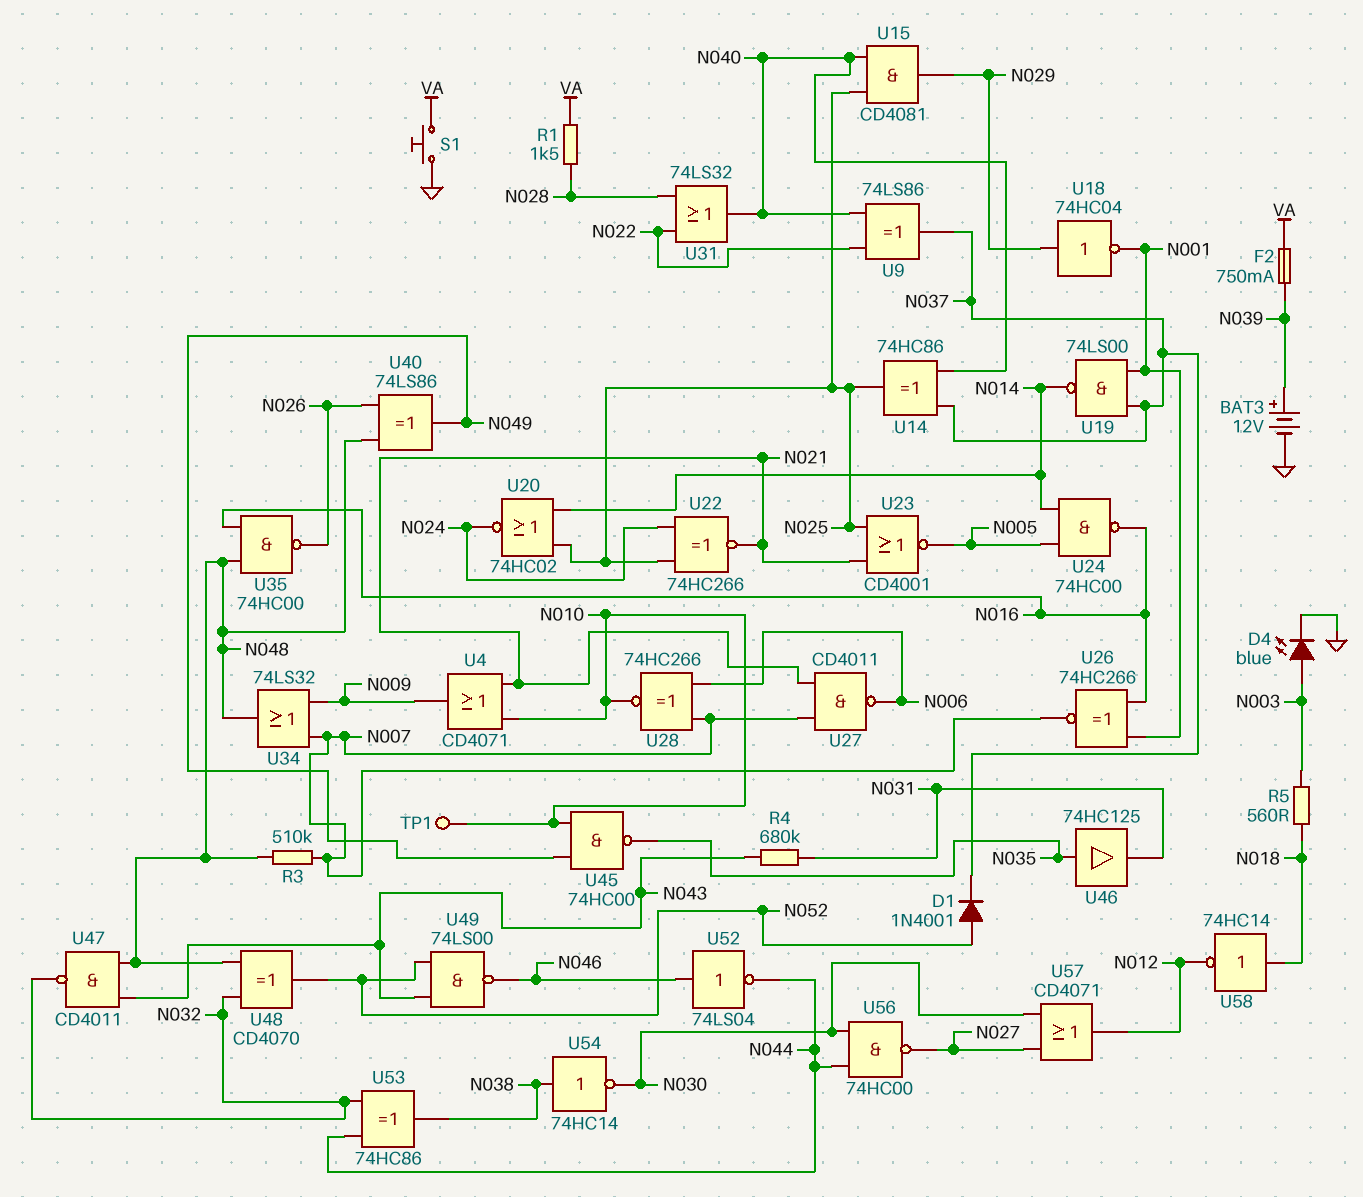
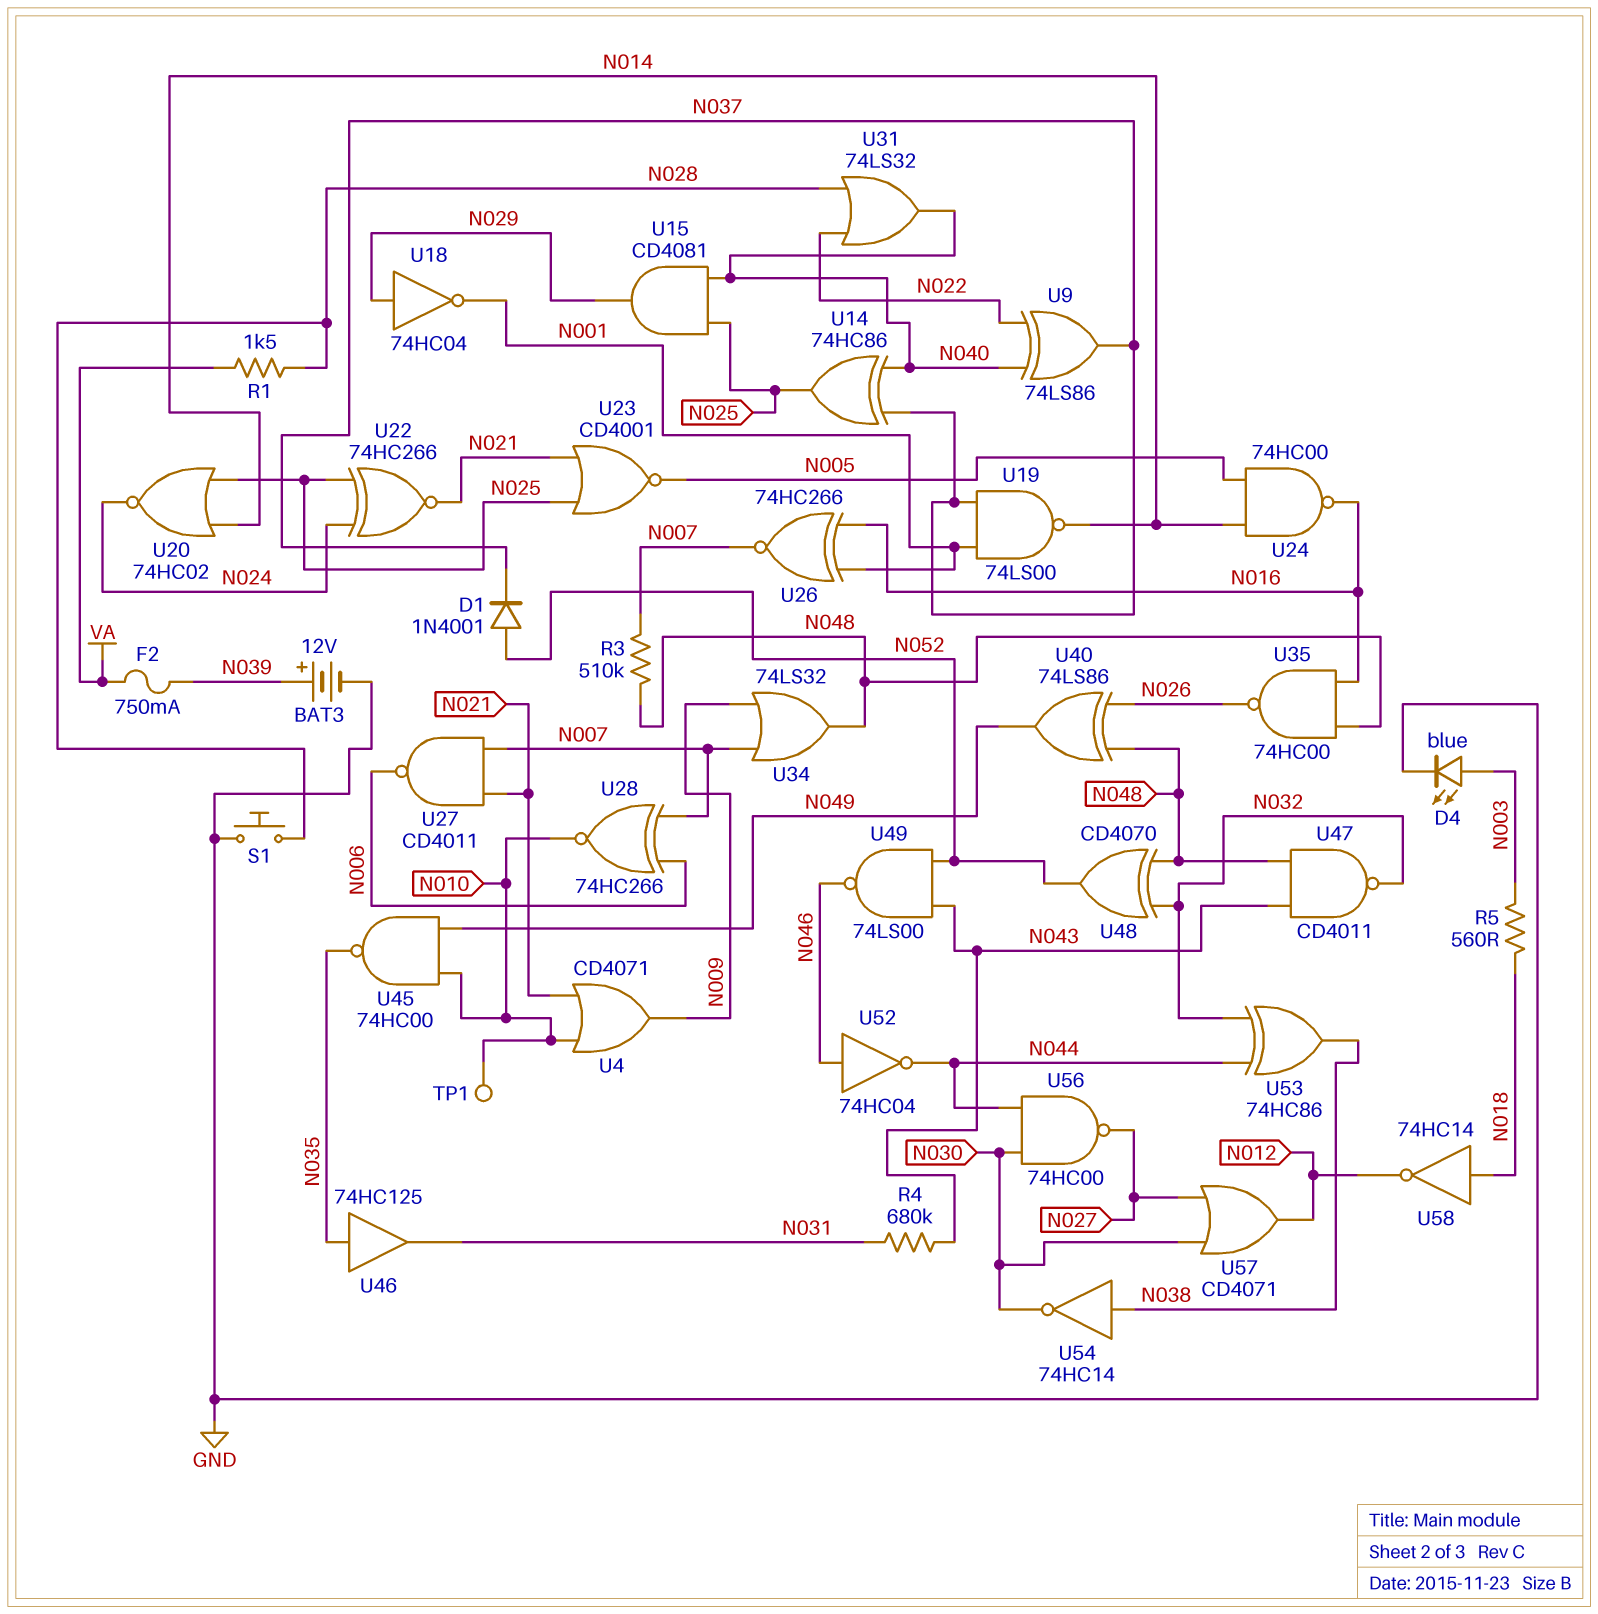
S1: button (GND, VA) -> button (GND, N028)
U52: NOT 74LS04 (in N046, out N044) -> NOT 74HC04 (in N046, out N044)

